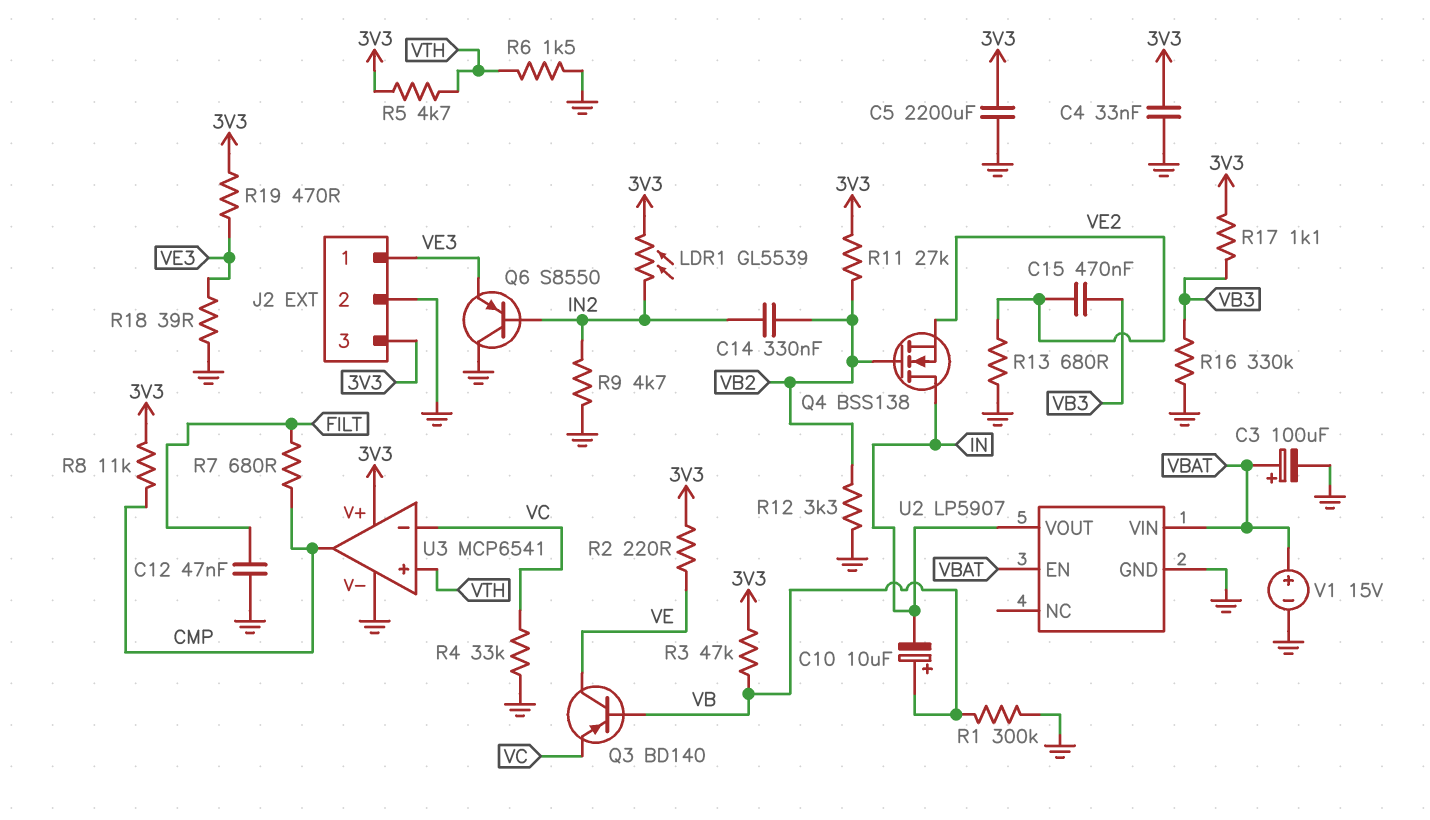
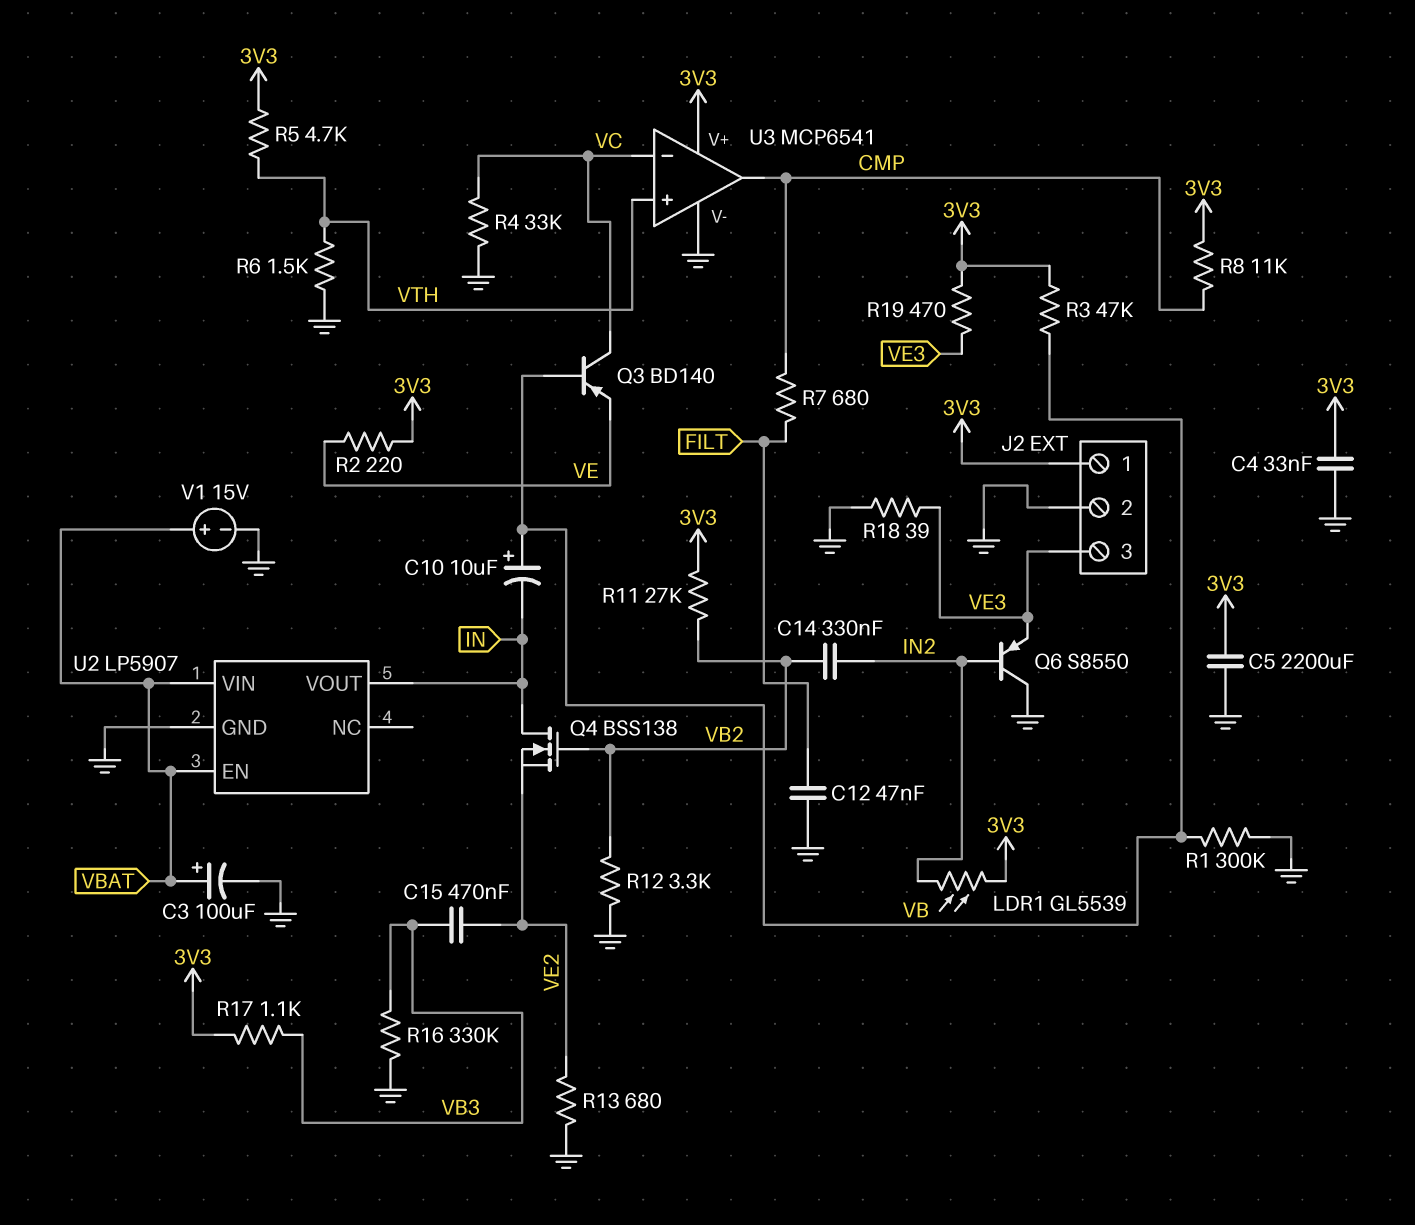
J2 pin 1: VE3 -> 3V3
J2 pin 3: 3V3 -> VE3
Q3: PNP BD140 (B VB, C VE, E VC) -> PNP BD140 (B VB, C VC, E VE)
R9: 4.7k (GND, IN2) -> none

